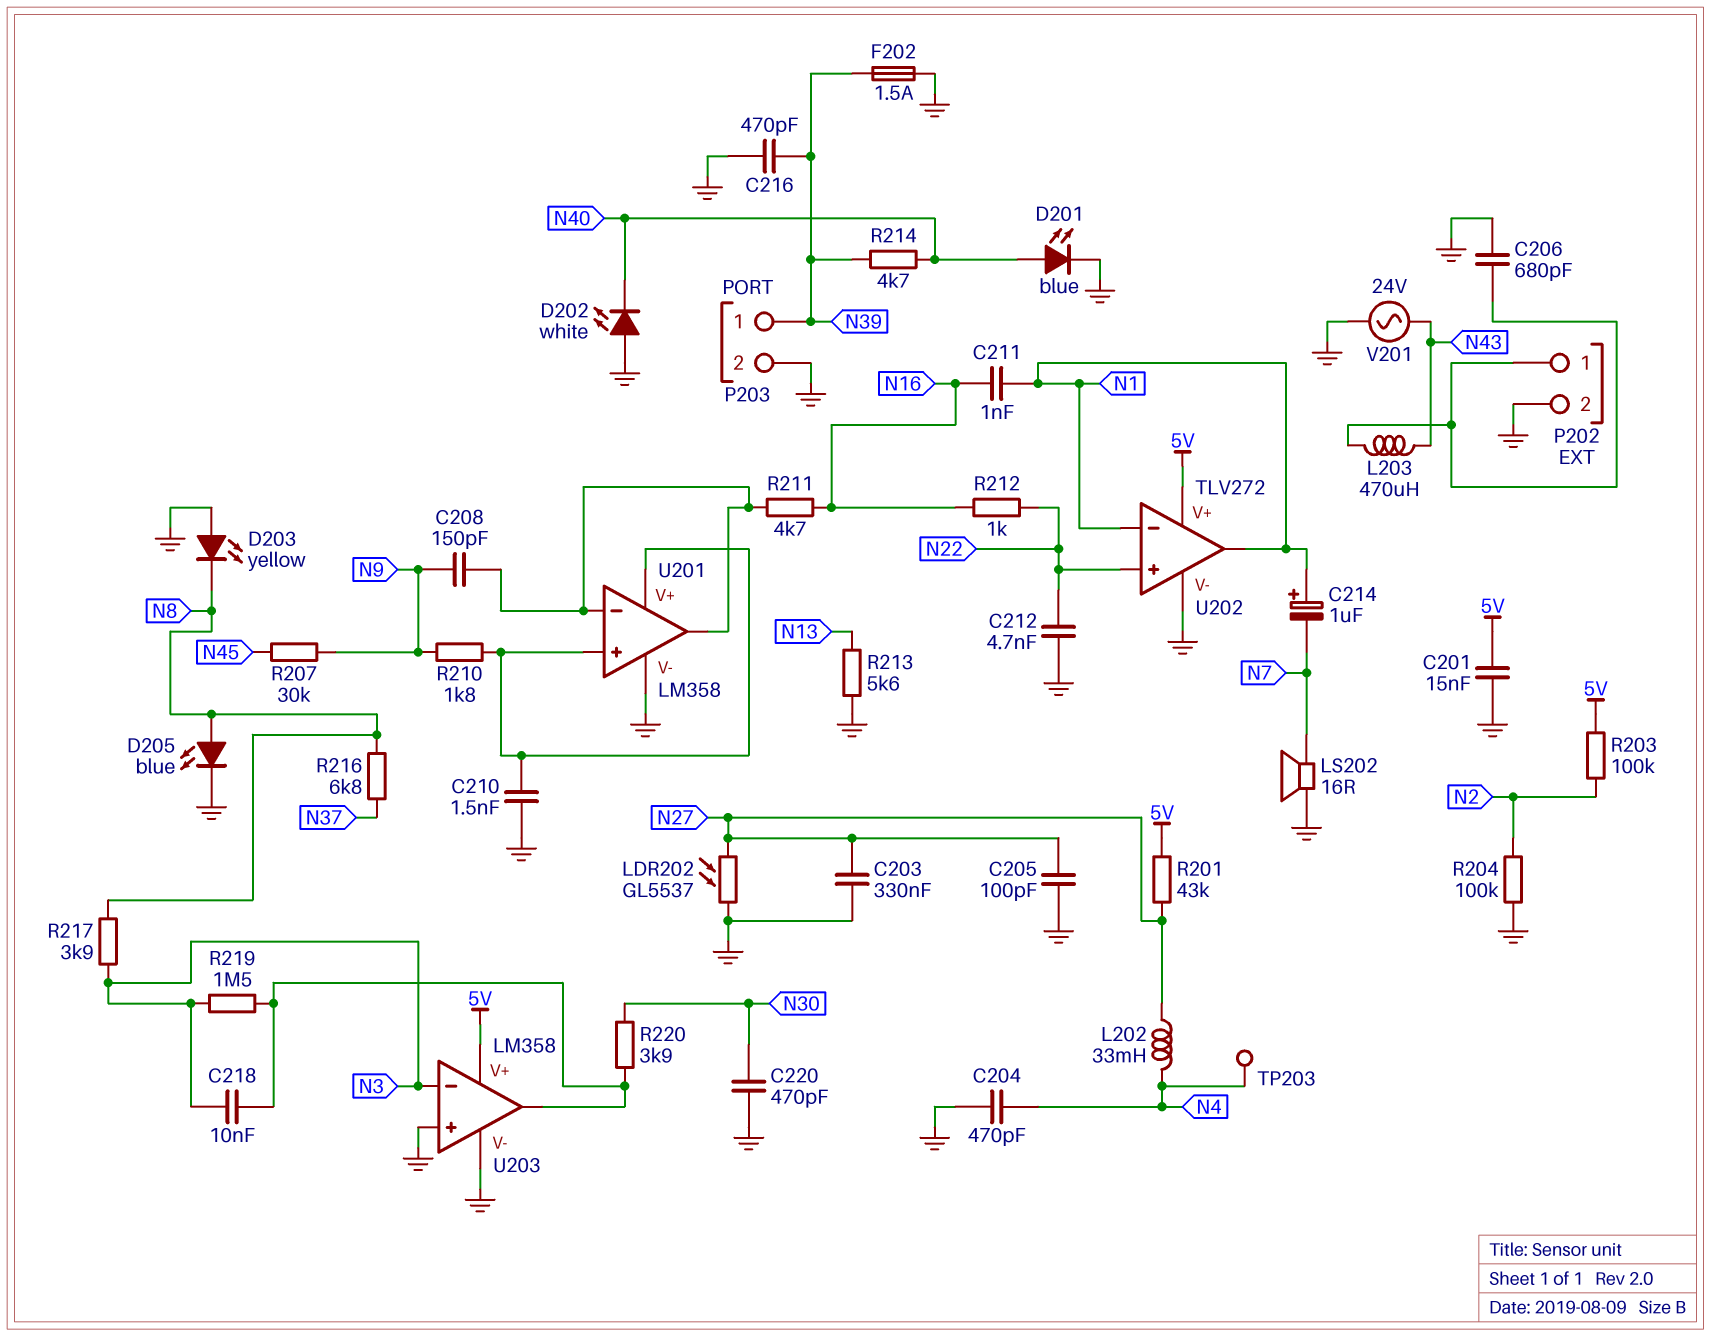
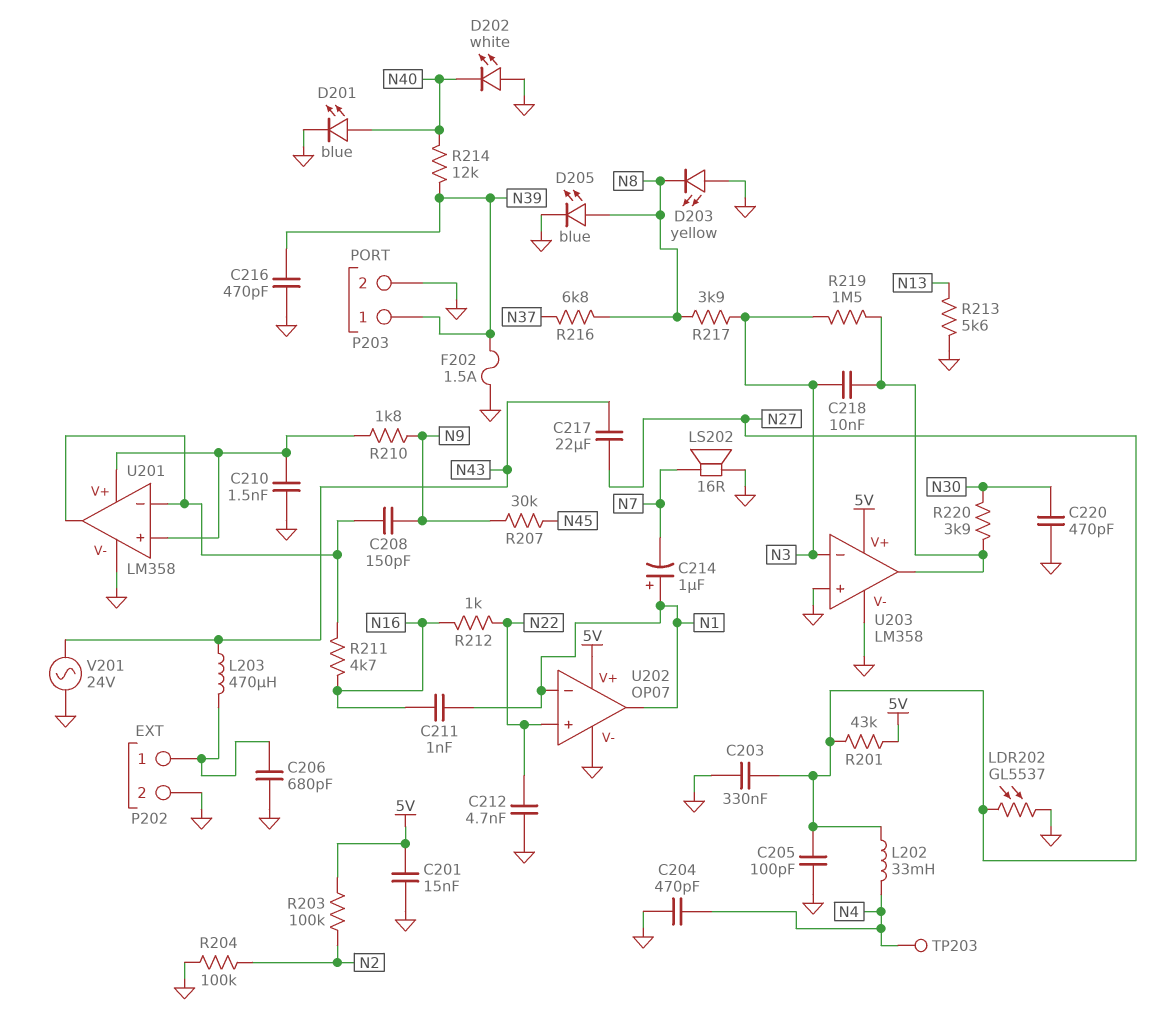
C217: none -> 22uF (N27, N43)
R214: 4.7k (N39, N40) -> 12k (N39, N40)
U202: TLV272 -> OP07

